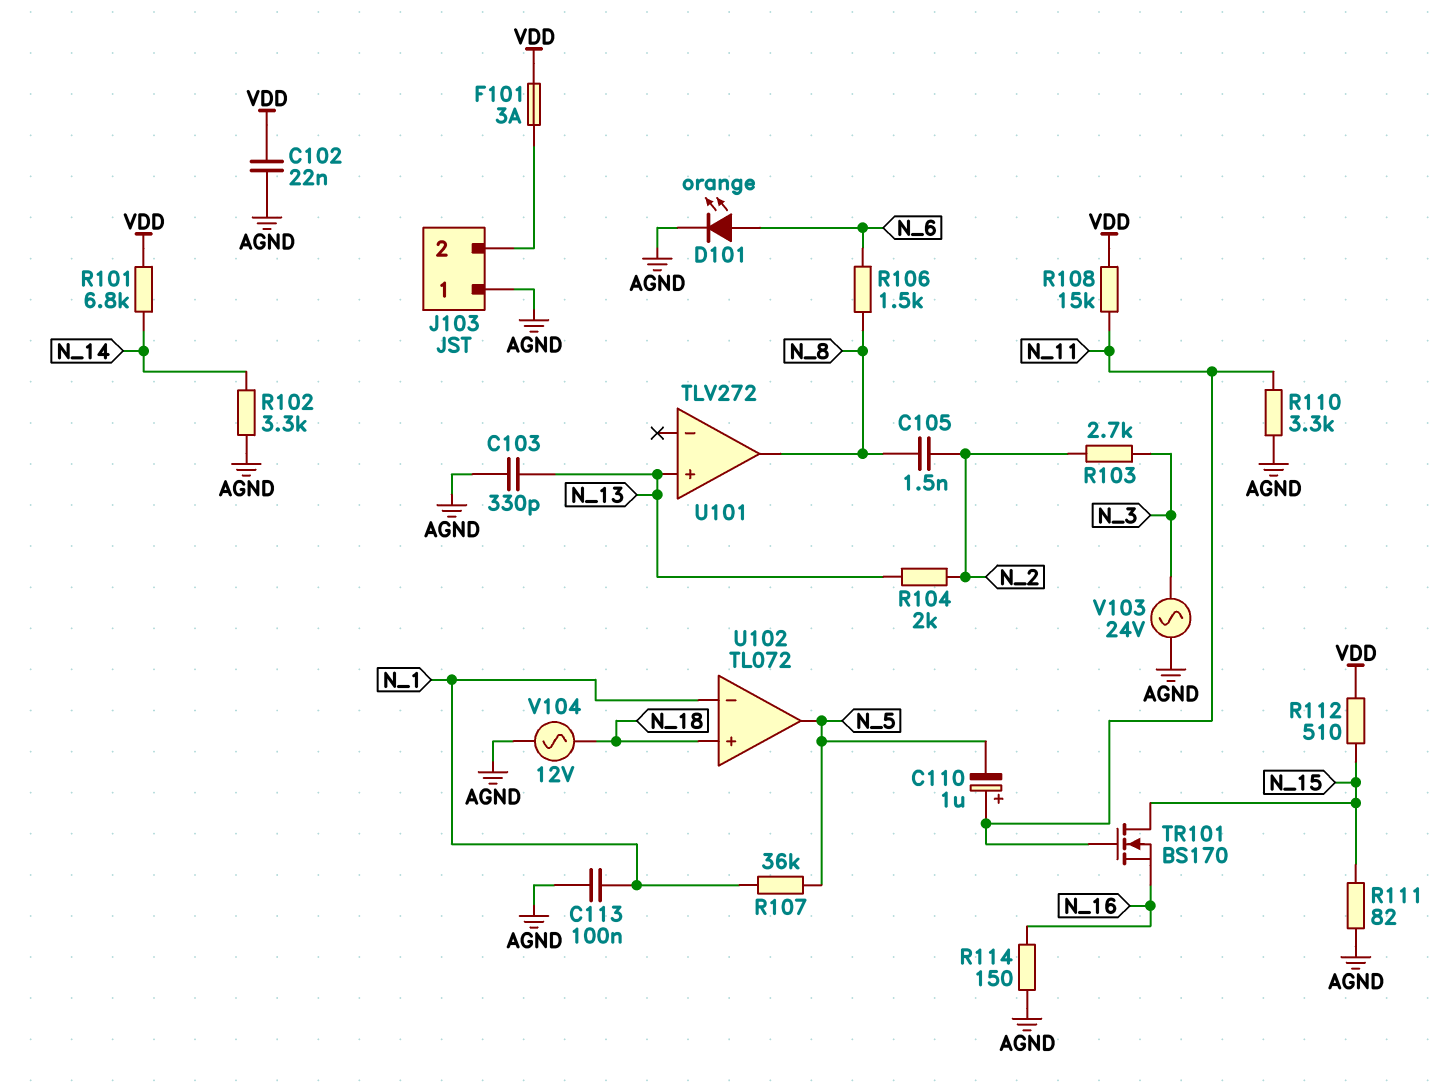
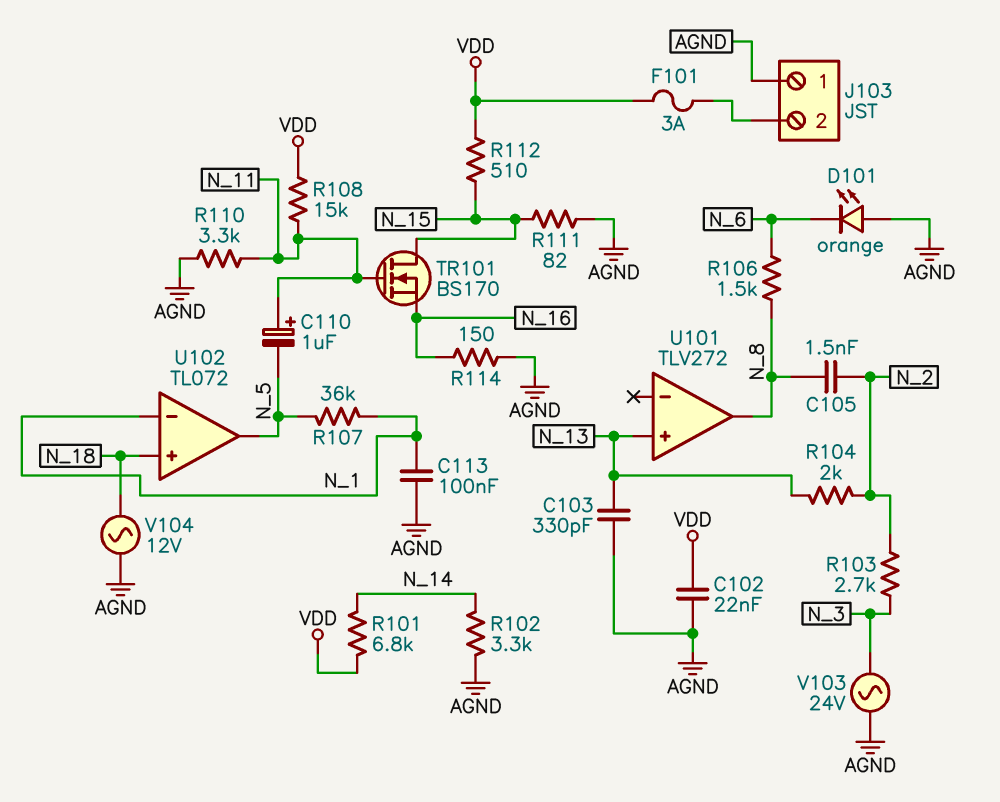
D101: LED orange (A N_6, K AGND) -> LED orange (A AGND, K N_6)

